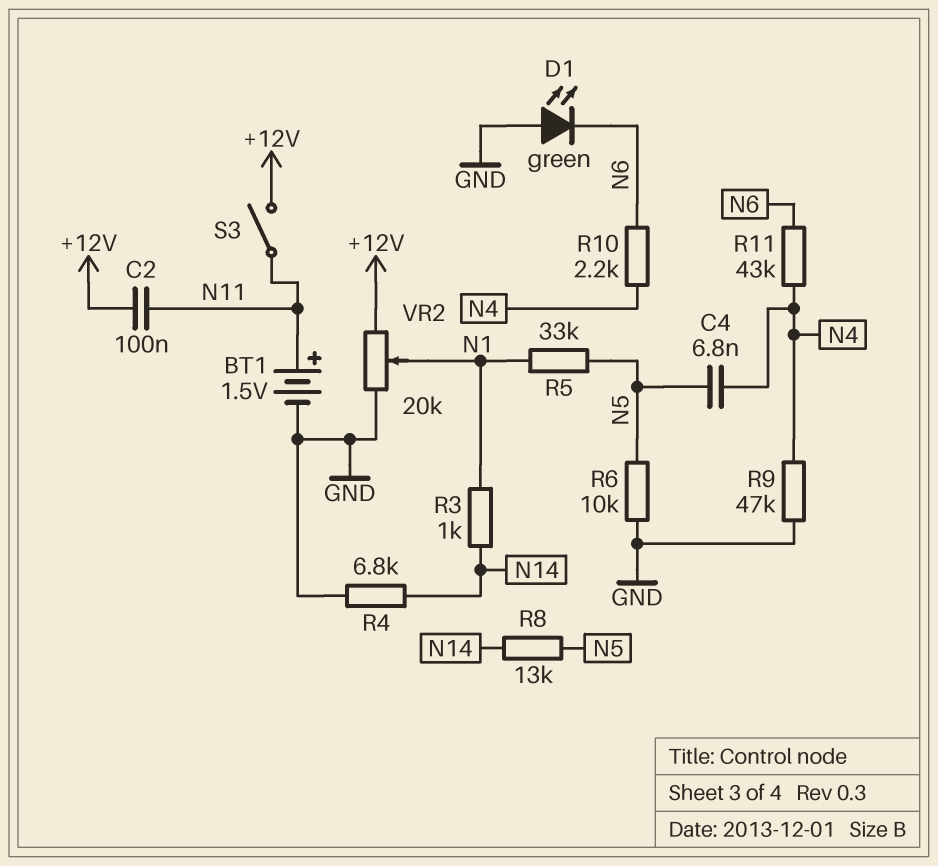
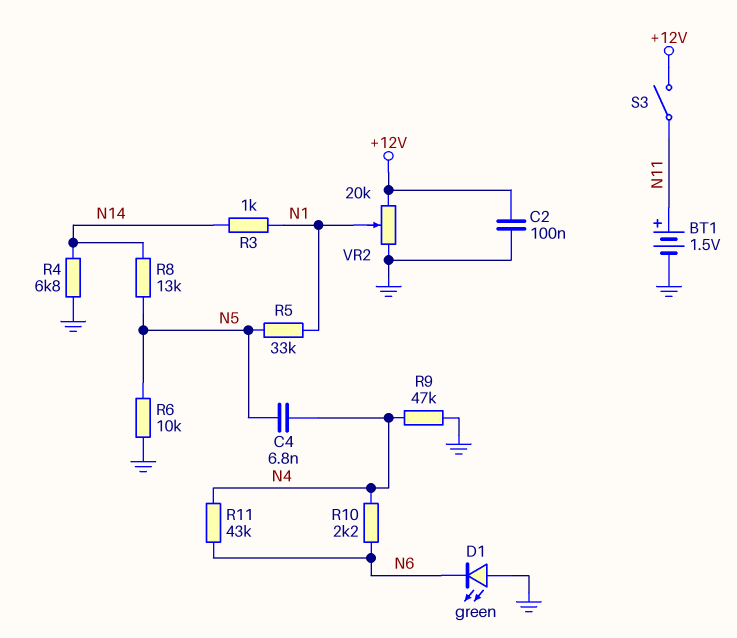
C2: 100nF (+12V, N11) -> 100nF (+12V, GND)

